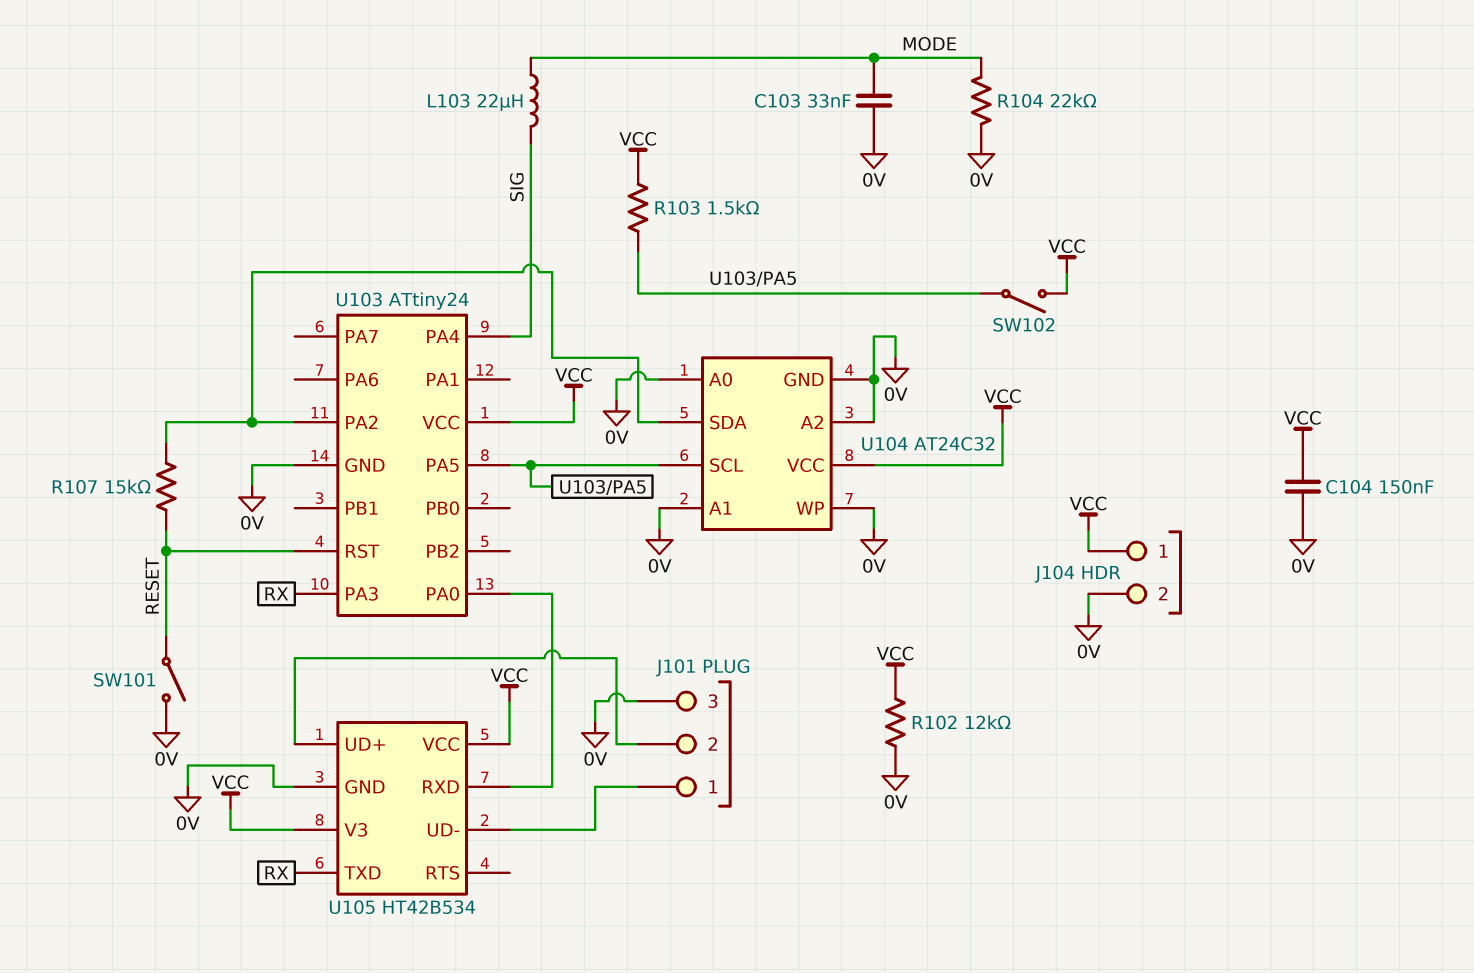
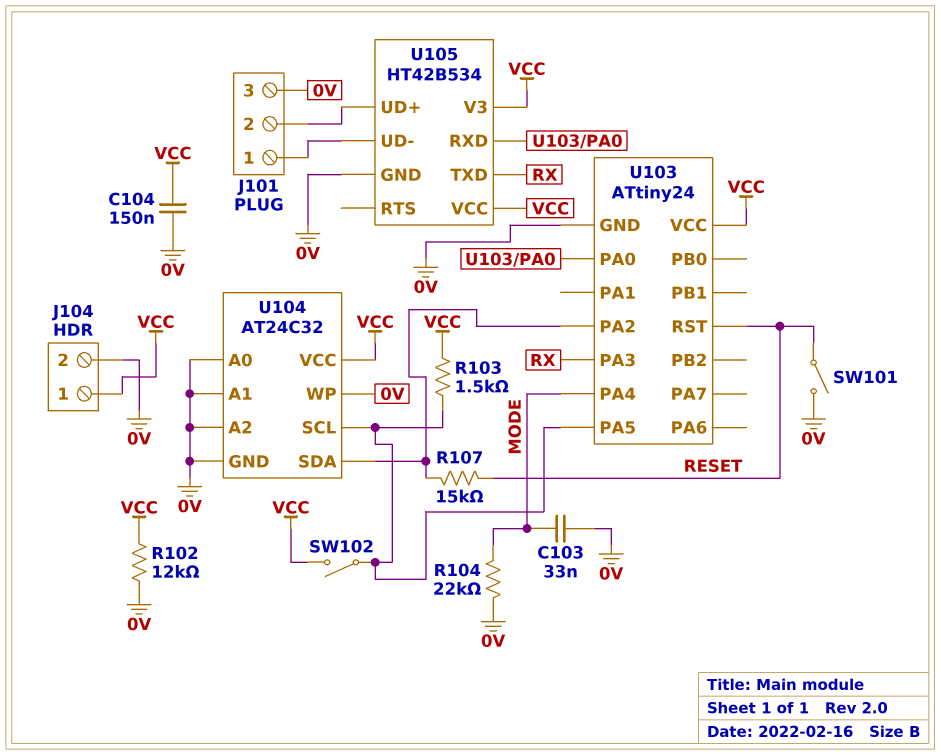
L103: 22uH (MODE, SIG) -> none
U103 pin PA4: SIG -> MODE

